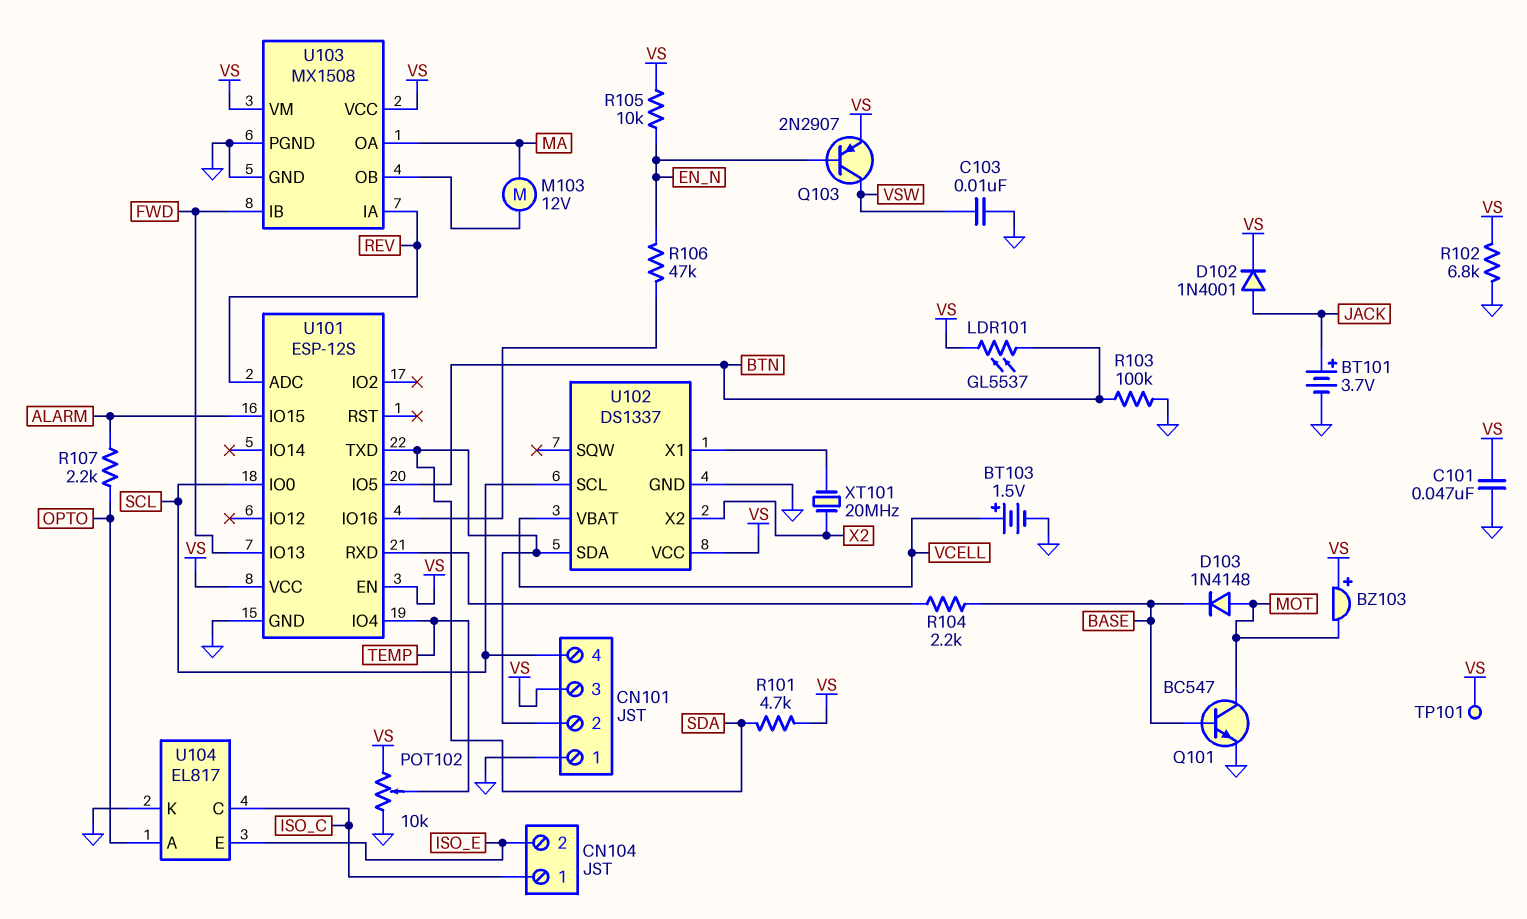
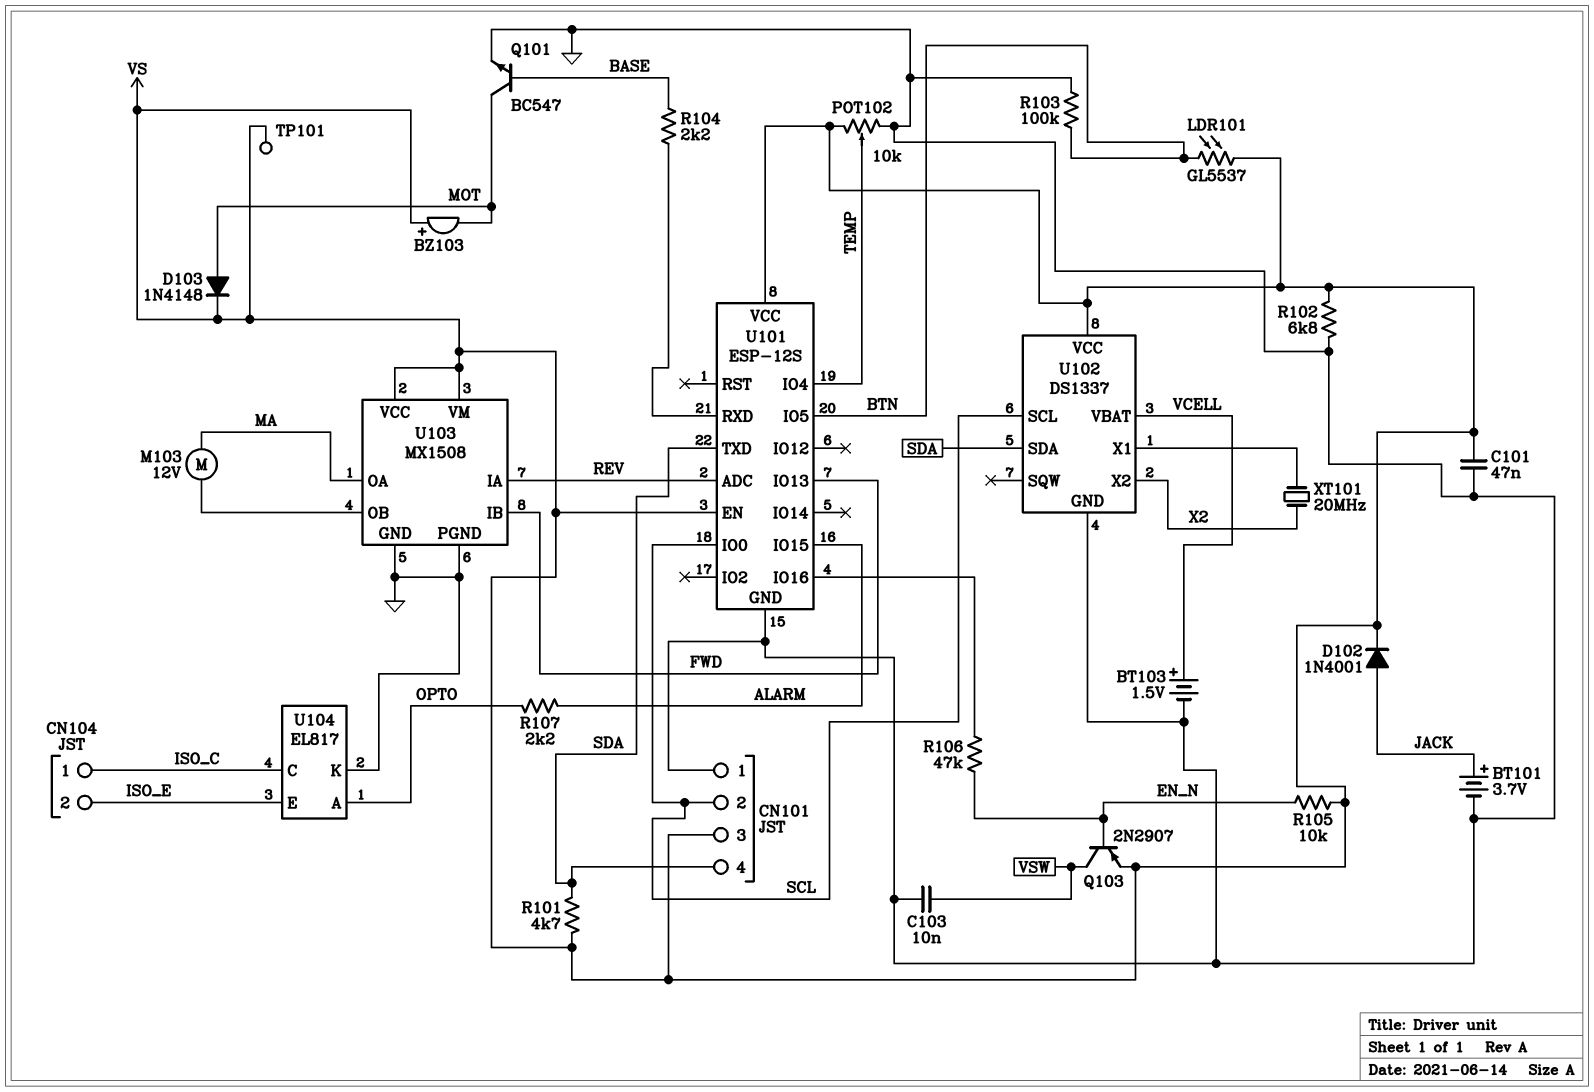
CN101 pin 2: SDA -> SCL
CN101 pin 4: SCL -> SDA
D103: diode 1N4148 (A MOT, K BASE) -> diode 1N4148 (A MOT, K VS)

